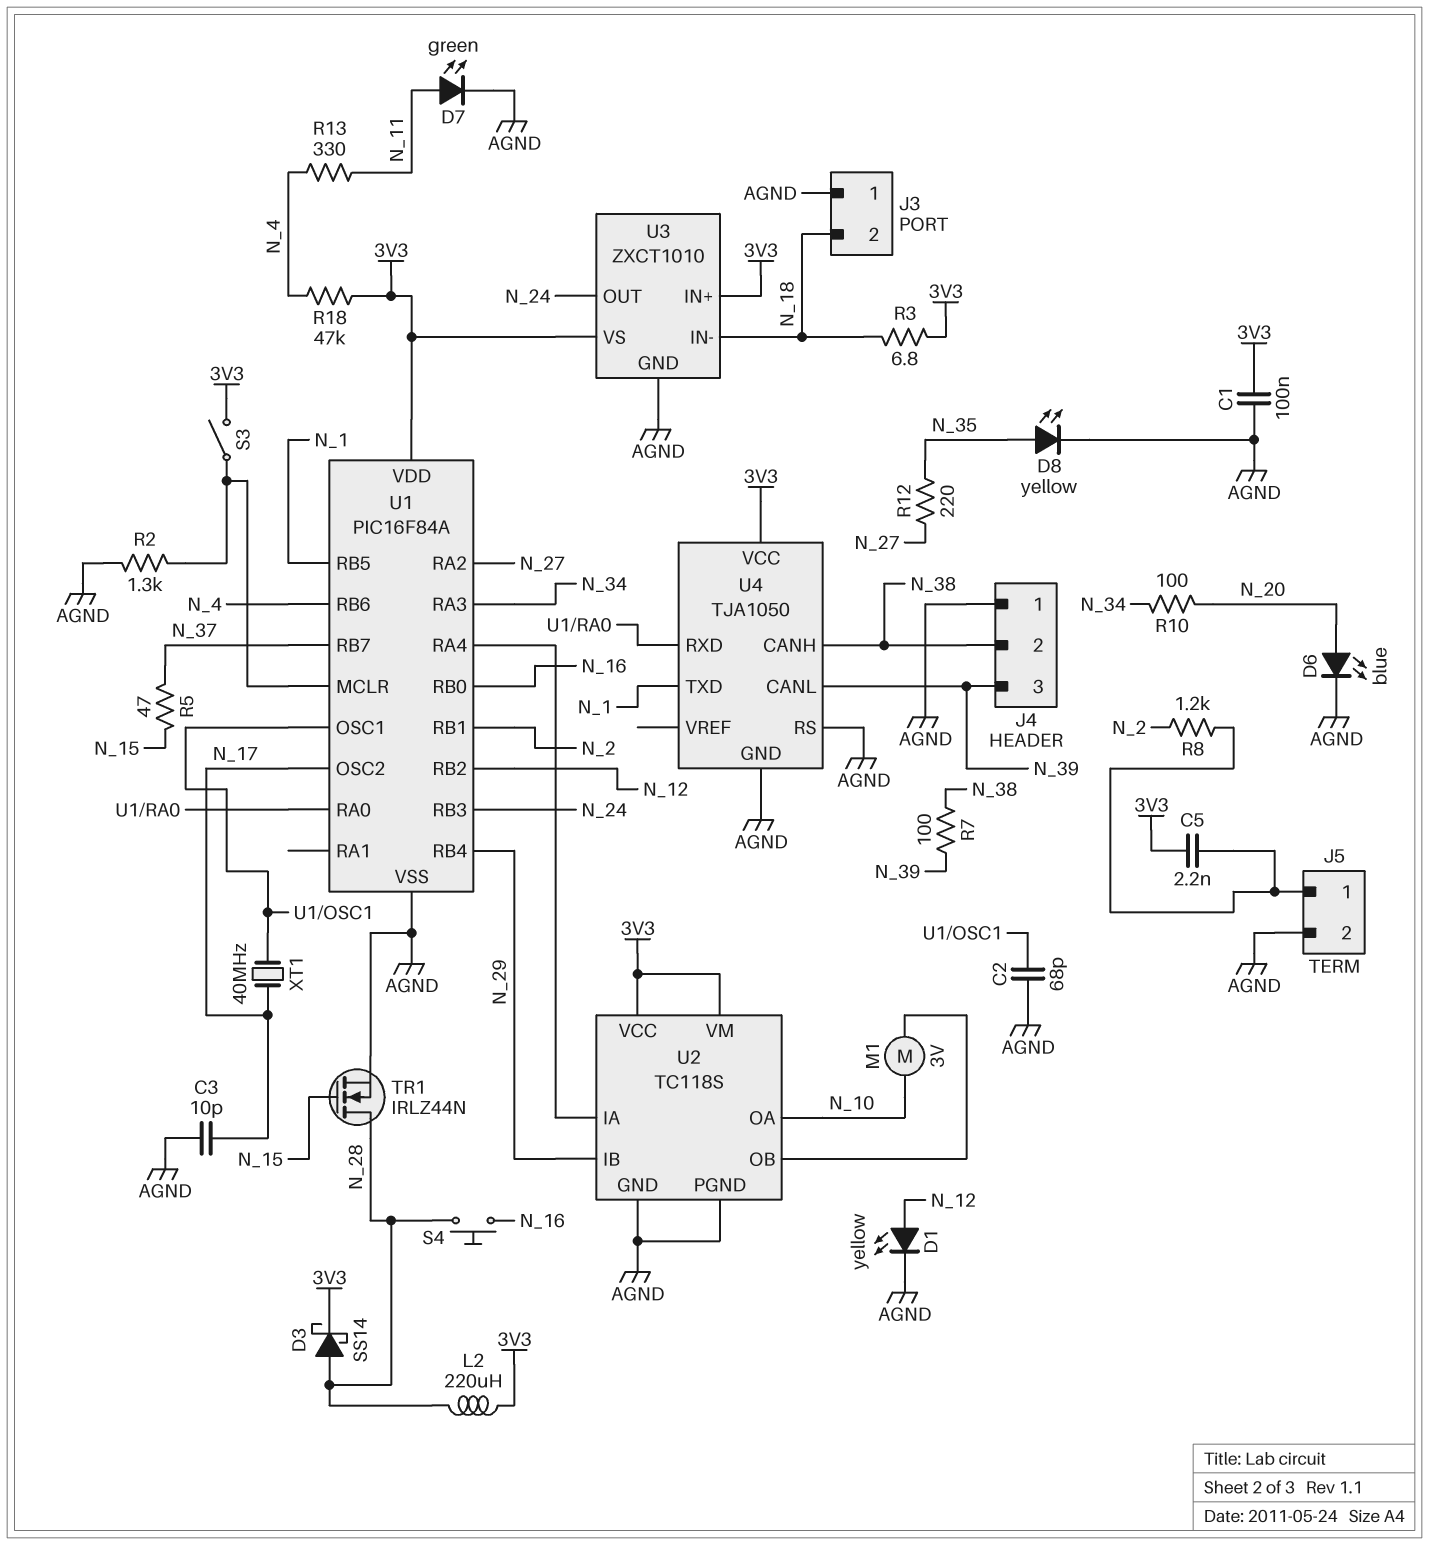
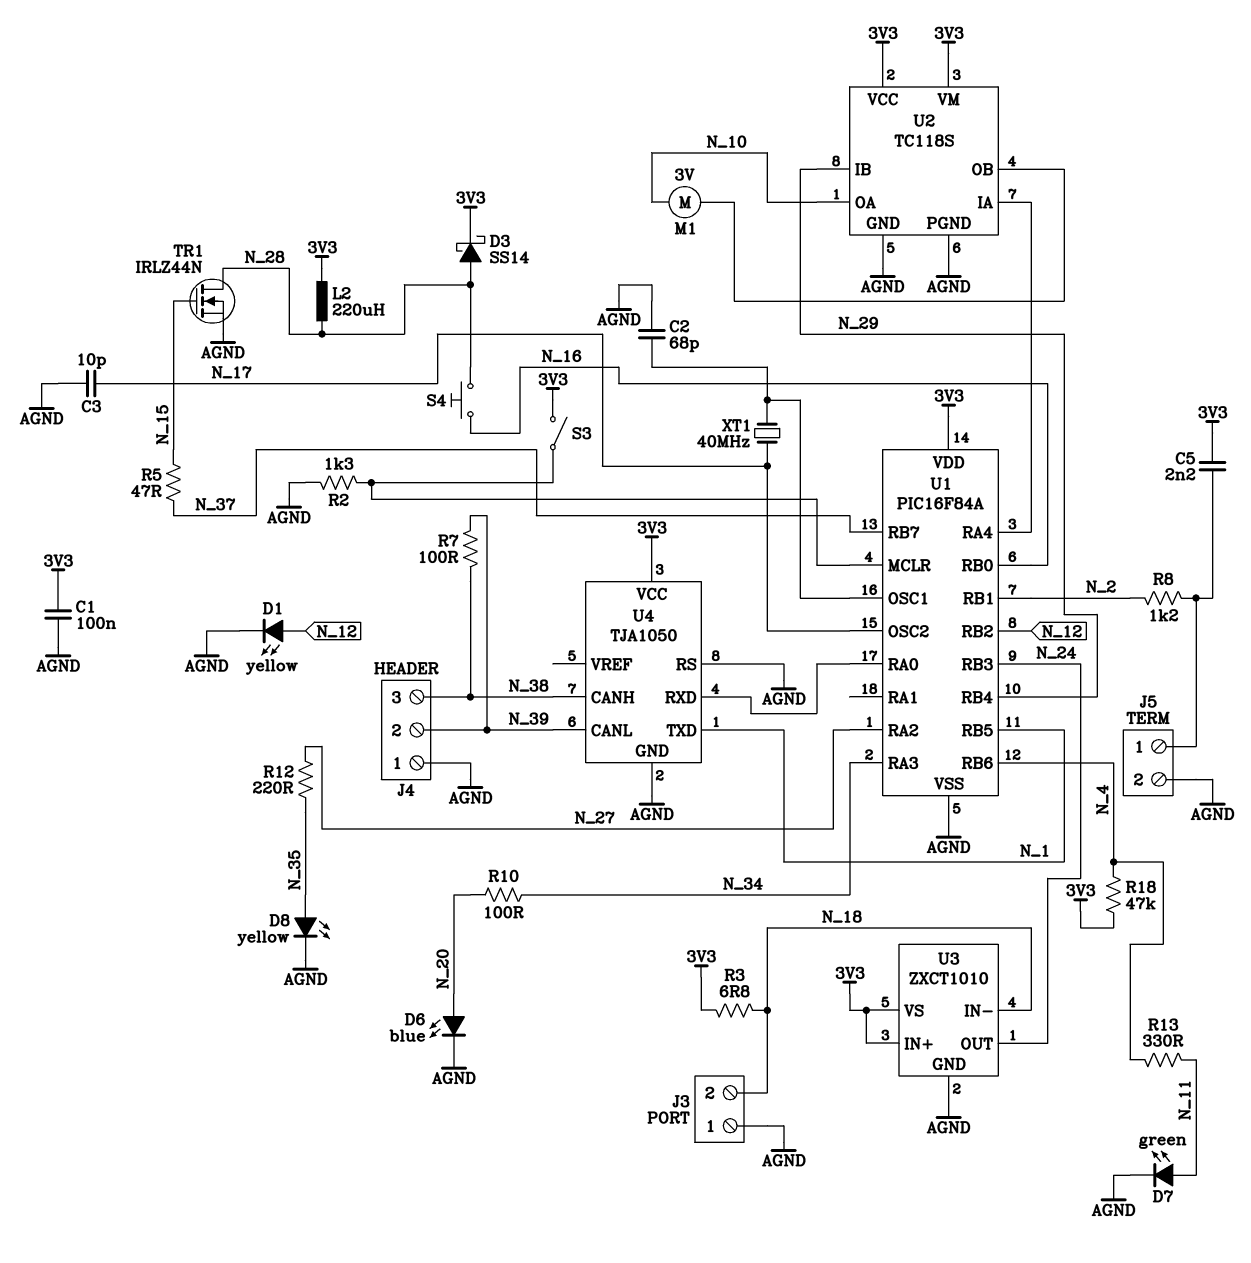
J4 pin 2: N_38 -> N_39
J4 pin 3: N_39 -> N_38

